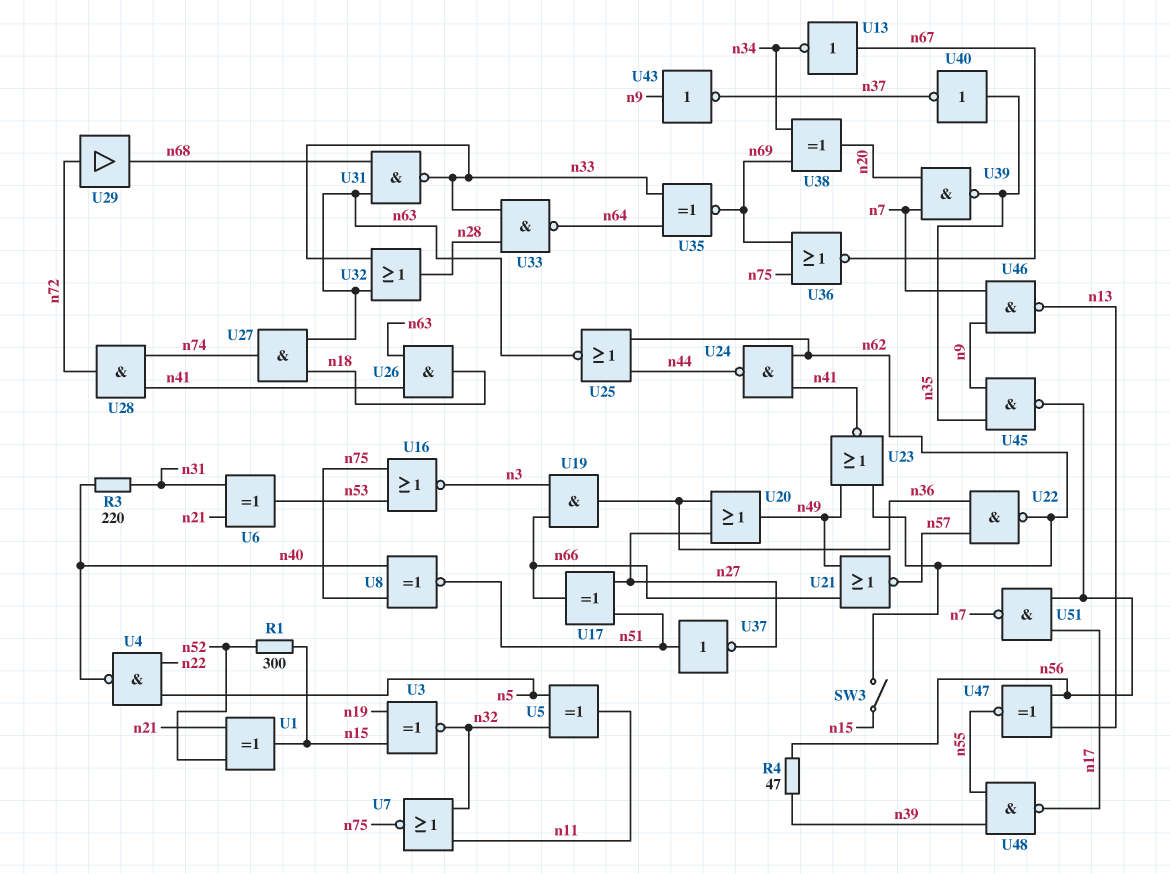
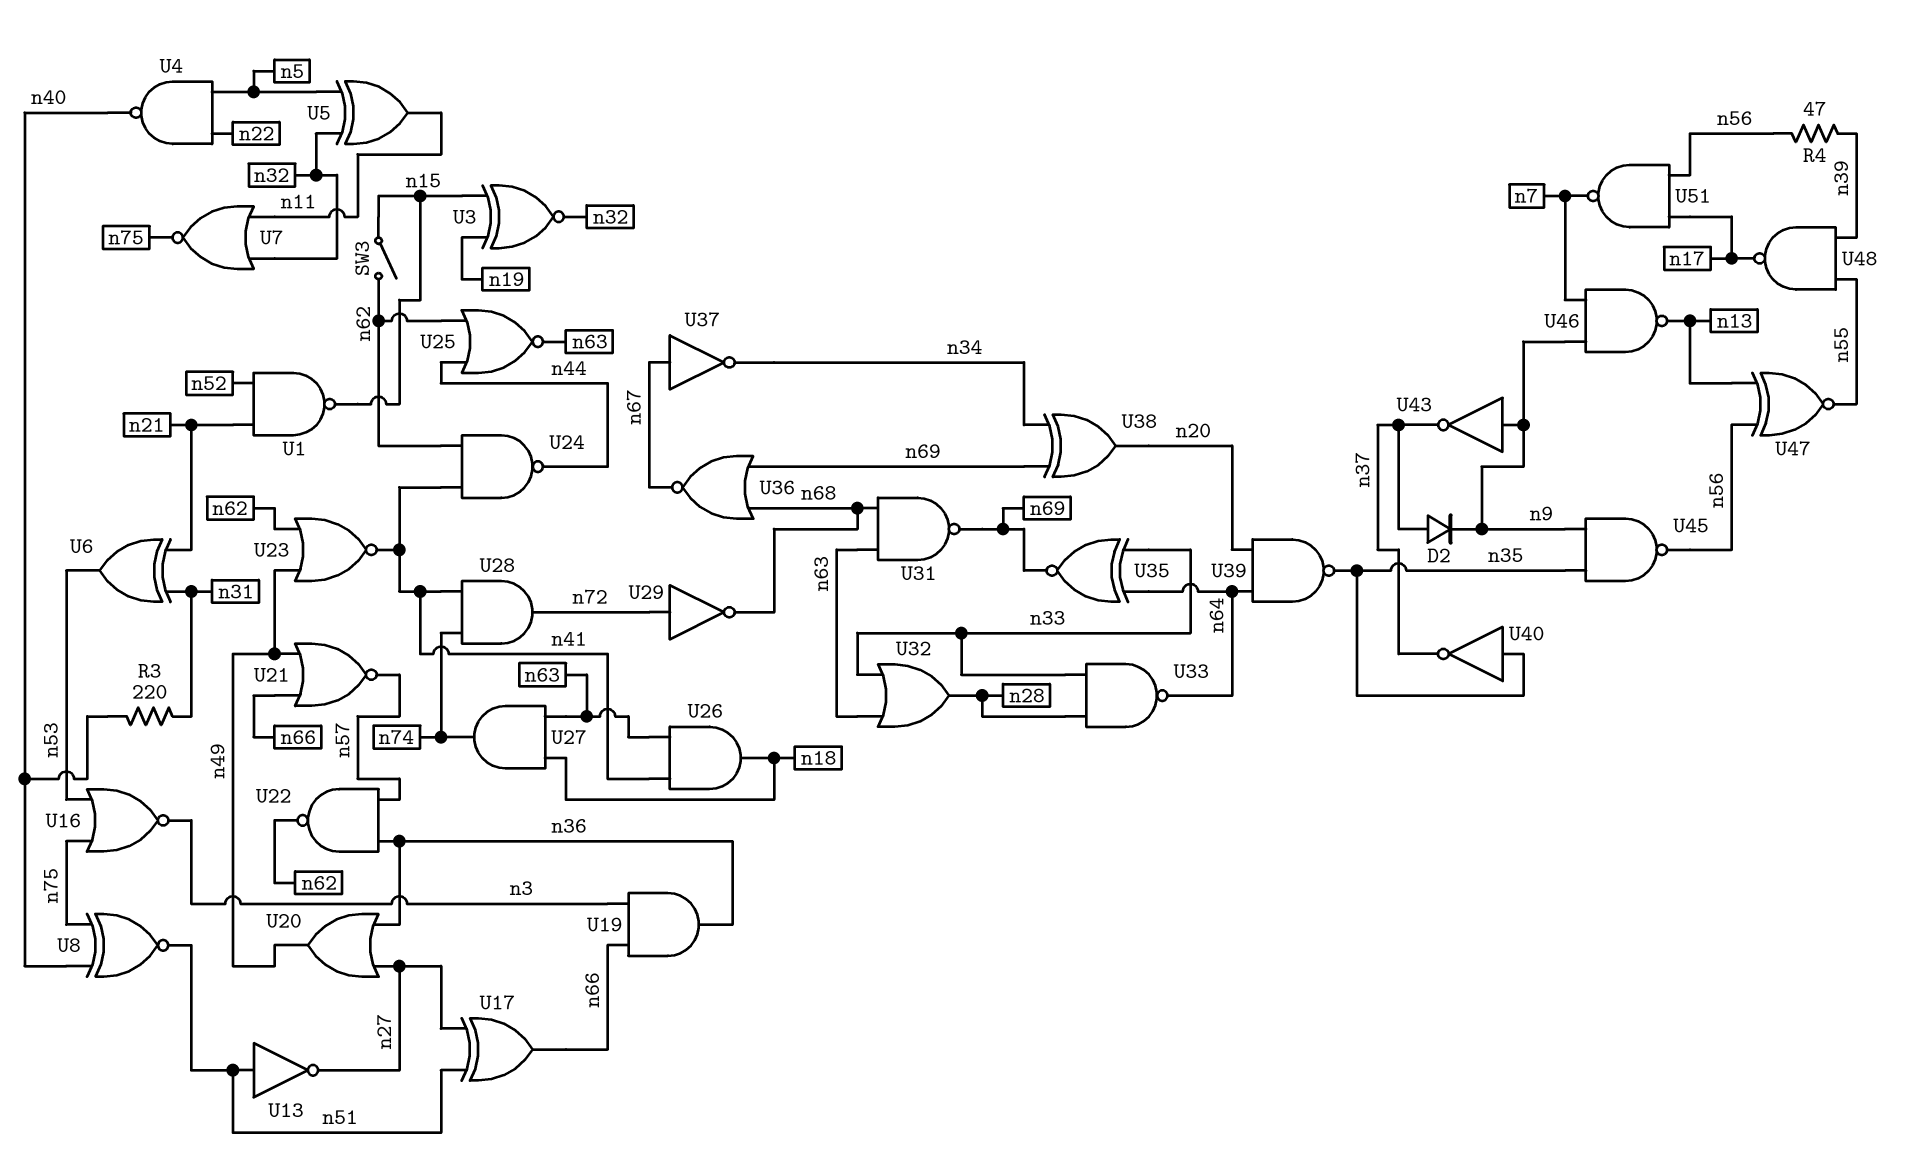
D2: none -> diode (A n37, K n9)
R1: 300 (n15, n52) -> none
U1: XOR (in n21, in n52, out n15) -> NAND (in n21, in n52, out n15)
U13: NOT (in n67, out n34) -> NOT (in n51, out n27)
U29: buffer (in n72, out n68) -> NOT (in n72, out n68)
U31: NAND (in n63, in n68, out n33) -> NAND (in n63, in n68, out n69)
U36: NOR (in n69, in n75, out n67) -> NOR (in n68, in n69, out n67)
U37: NOT (in n51, out n27) -> NOT (in n67, out n34)
U39: NAND (in n7, in n20, out n35) -> NAND (in n20, in n64, out n35)

